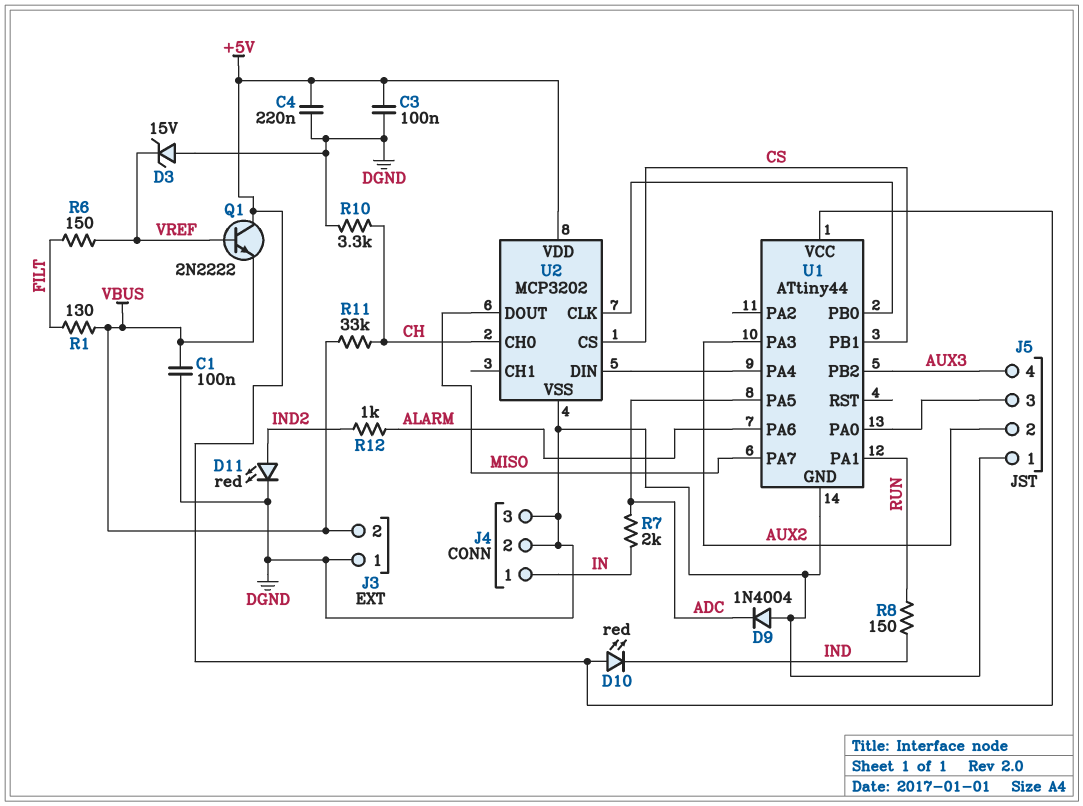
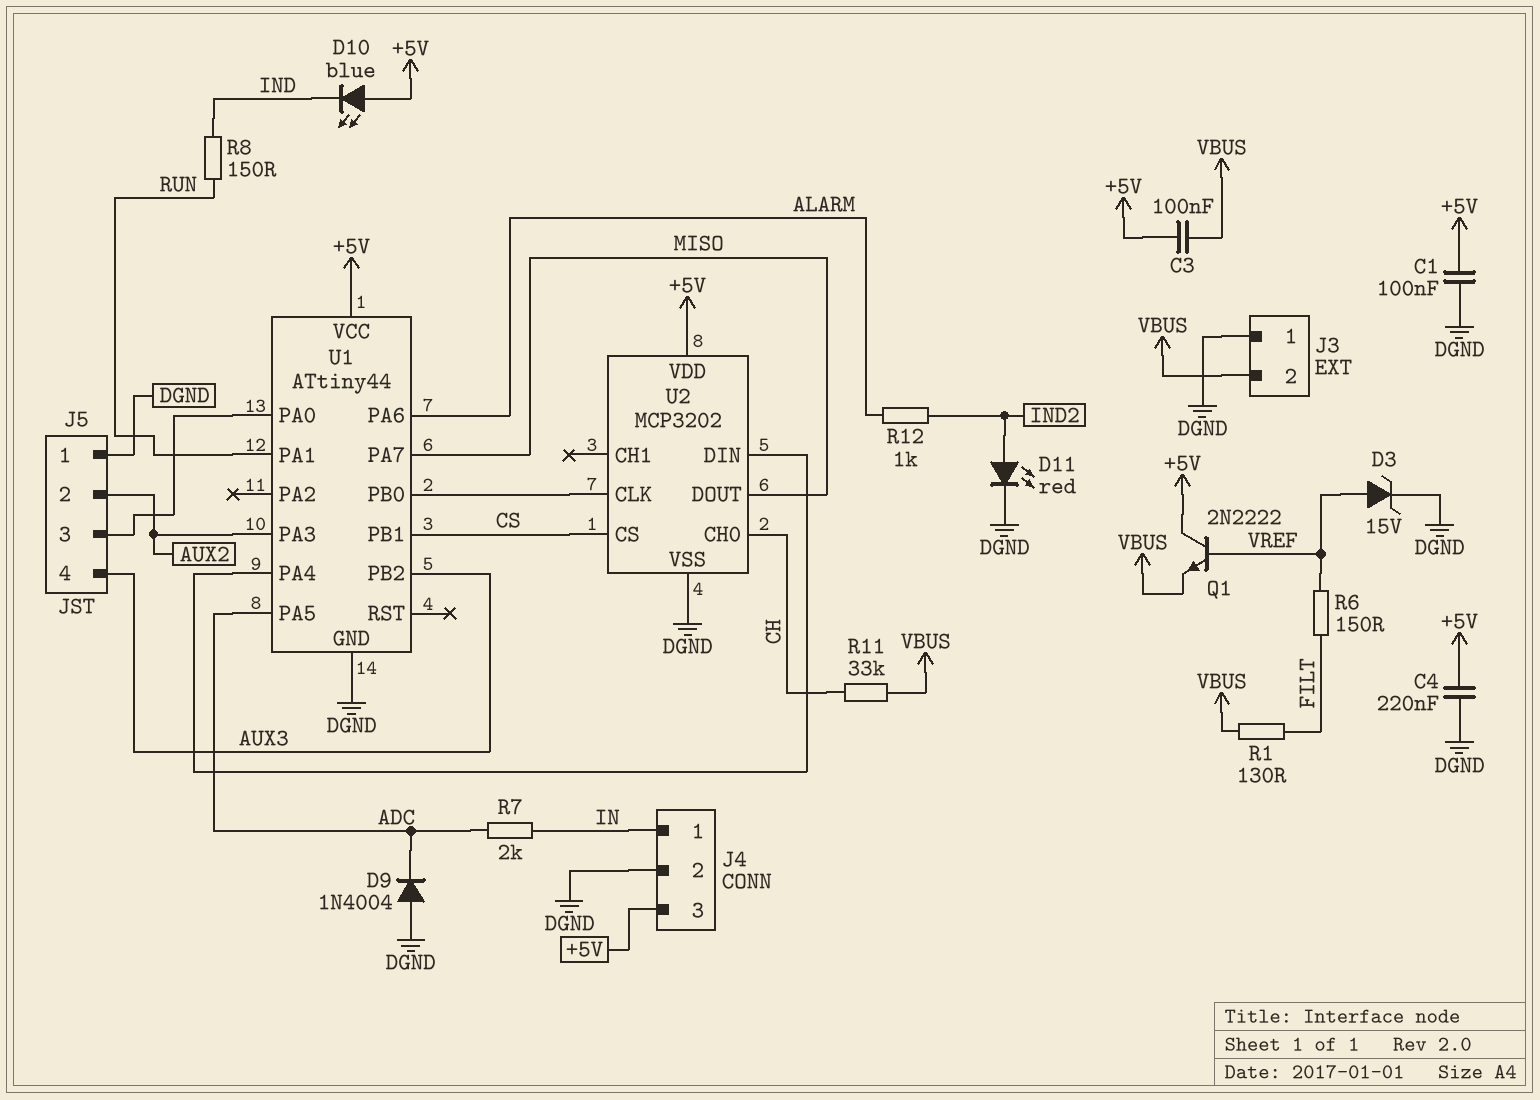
C1: 100nF (DGND, VBUS) -> 100nF (+5V, DGND)
C3: 100nF (+5V, DGND) -> 100nF (+5V, VBUS)
D3: zener 15V (A DGND, K VREF) -> zener 15V (A VREF, K DGND)
D10: LED red (A +5V, K IND) -> LED blue (A +5V, K IND)
J4 pin 3: DGND -> +5V
R10: 3.3k (CH, DGND) -> none

